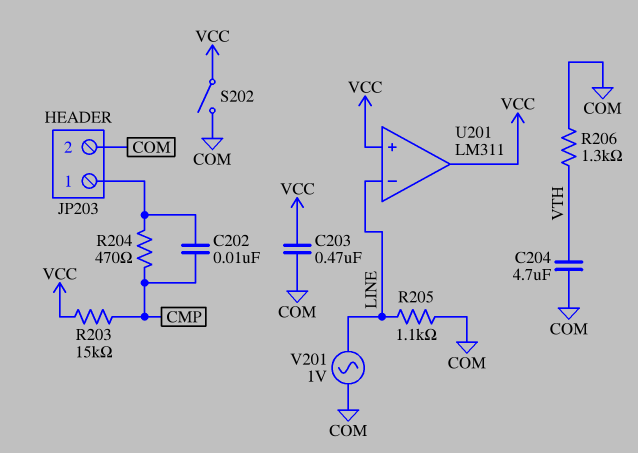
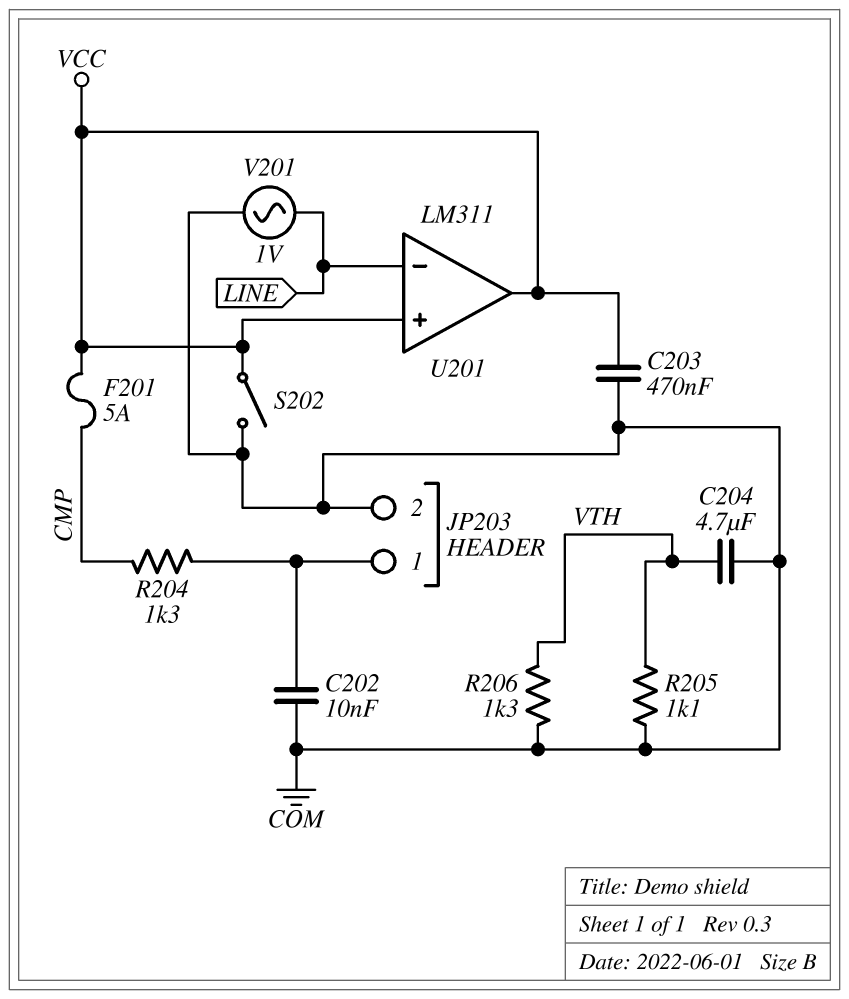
C202: 10nF (CMP, JP203/1) -> 10nF (COM, JP203/1)
F201: none -> 5A (CMP, VCC)
R203: 15k (CMP, VCC) -> none
R204: 470 (CMP, JP203/1) -> 1.3k (CMP, JP203/1)
R205: 1.1k (COM, LINE) -> 1.1k (COM, VTH)

